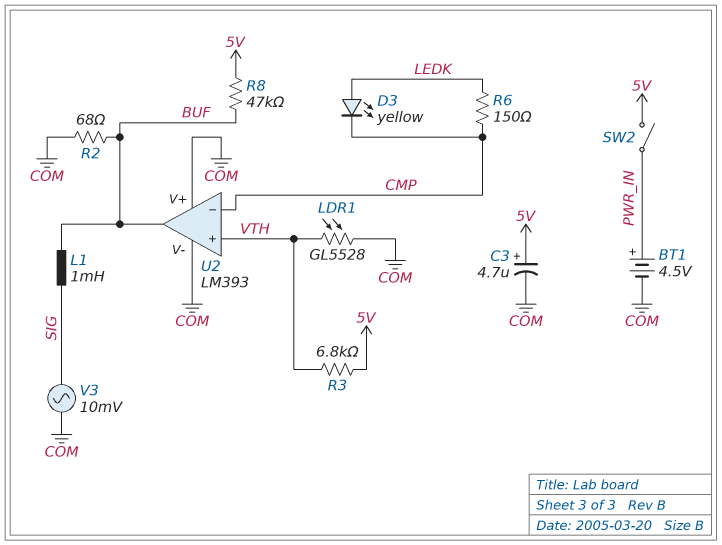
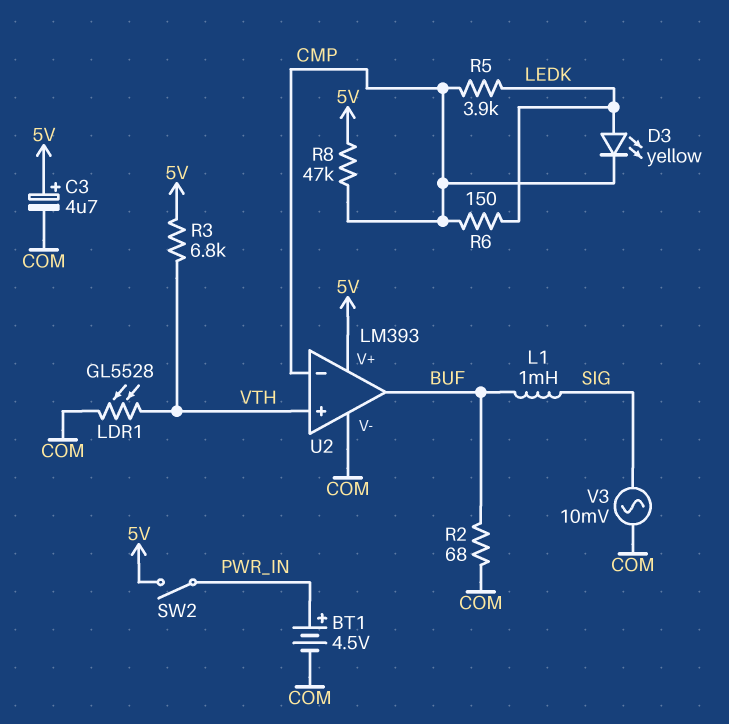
R5: none -> 3.9k (CMP, LEDK)
R8: 47k (5V, BUF) -> 47k (5V, CMP)
U2 pin V+: COM -> 5V

